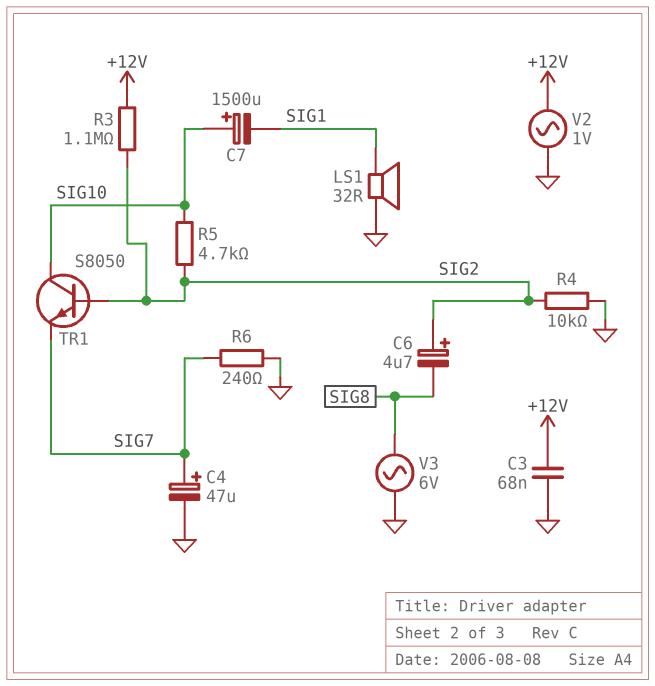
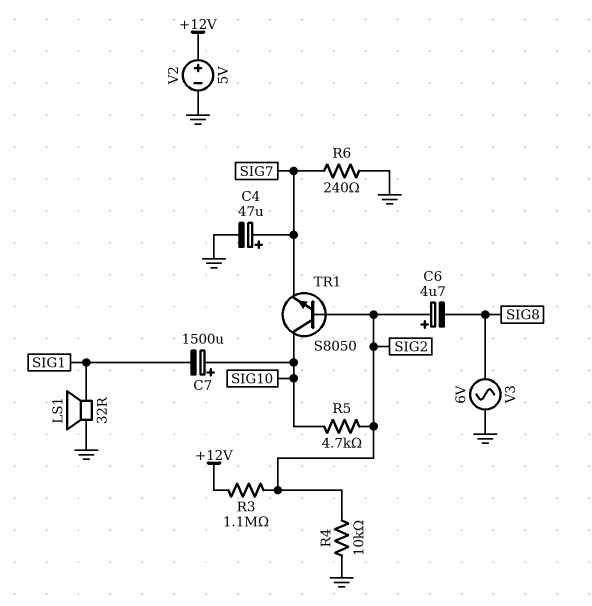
C3: 68nF (+12V, GND) -> none
V2: AC 1V (+12V, GND) -> 5V (plus +12V, minus GND)

